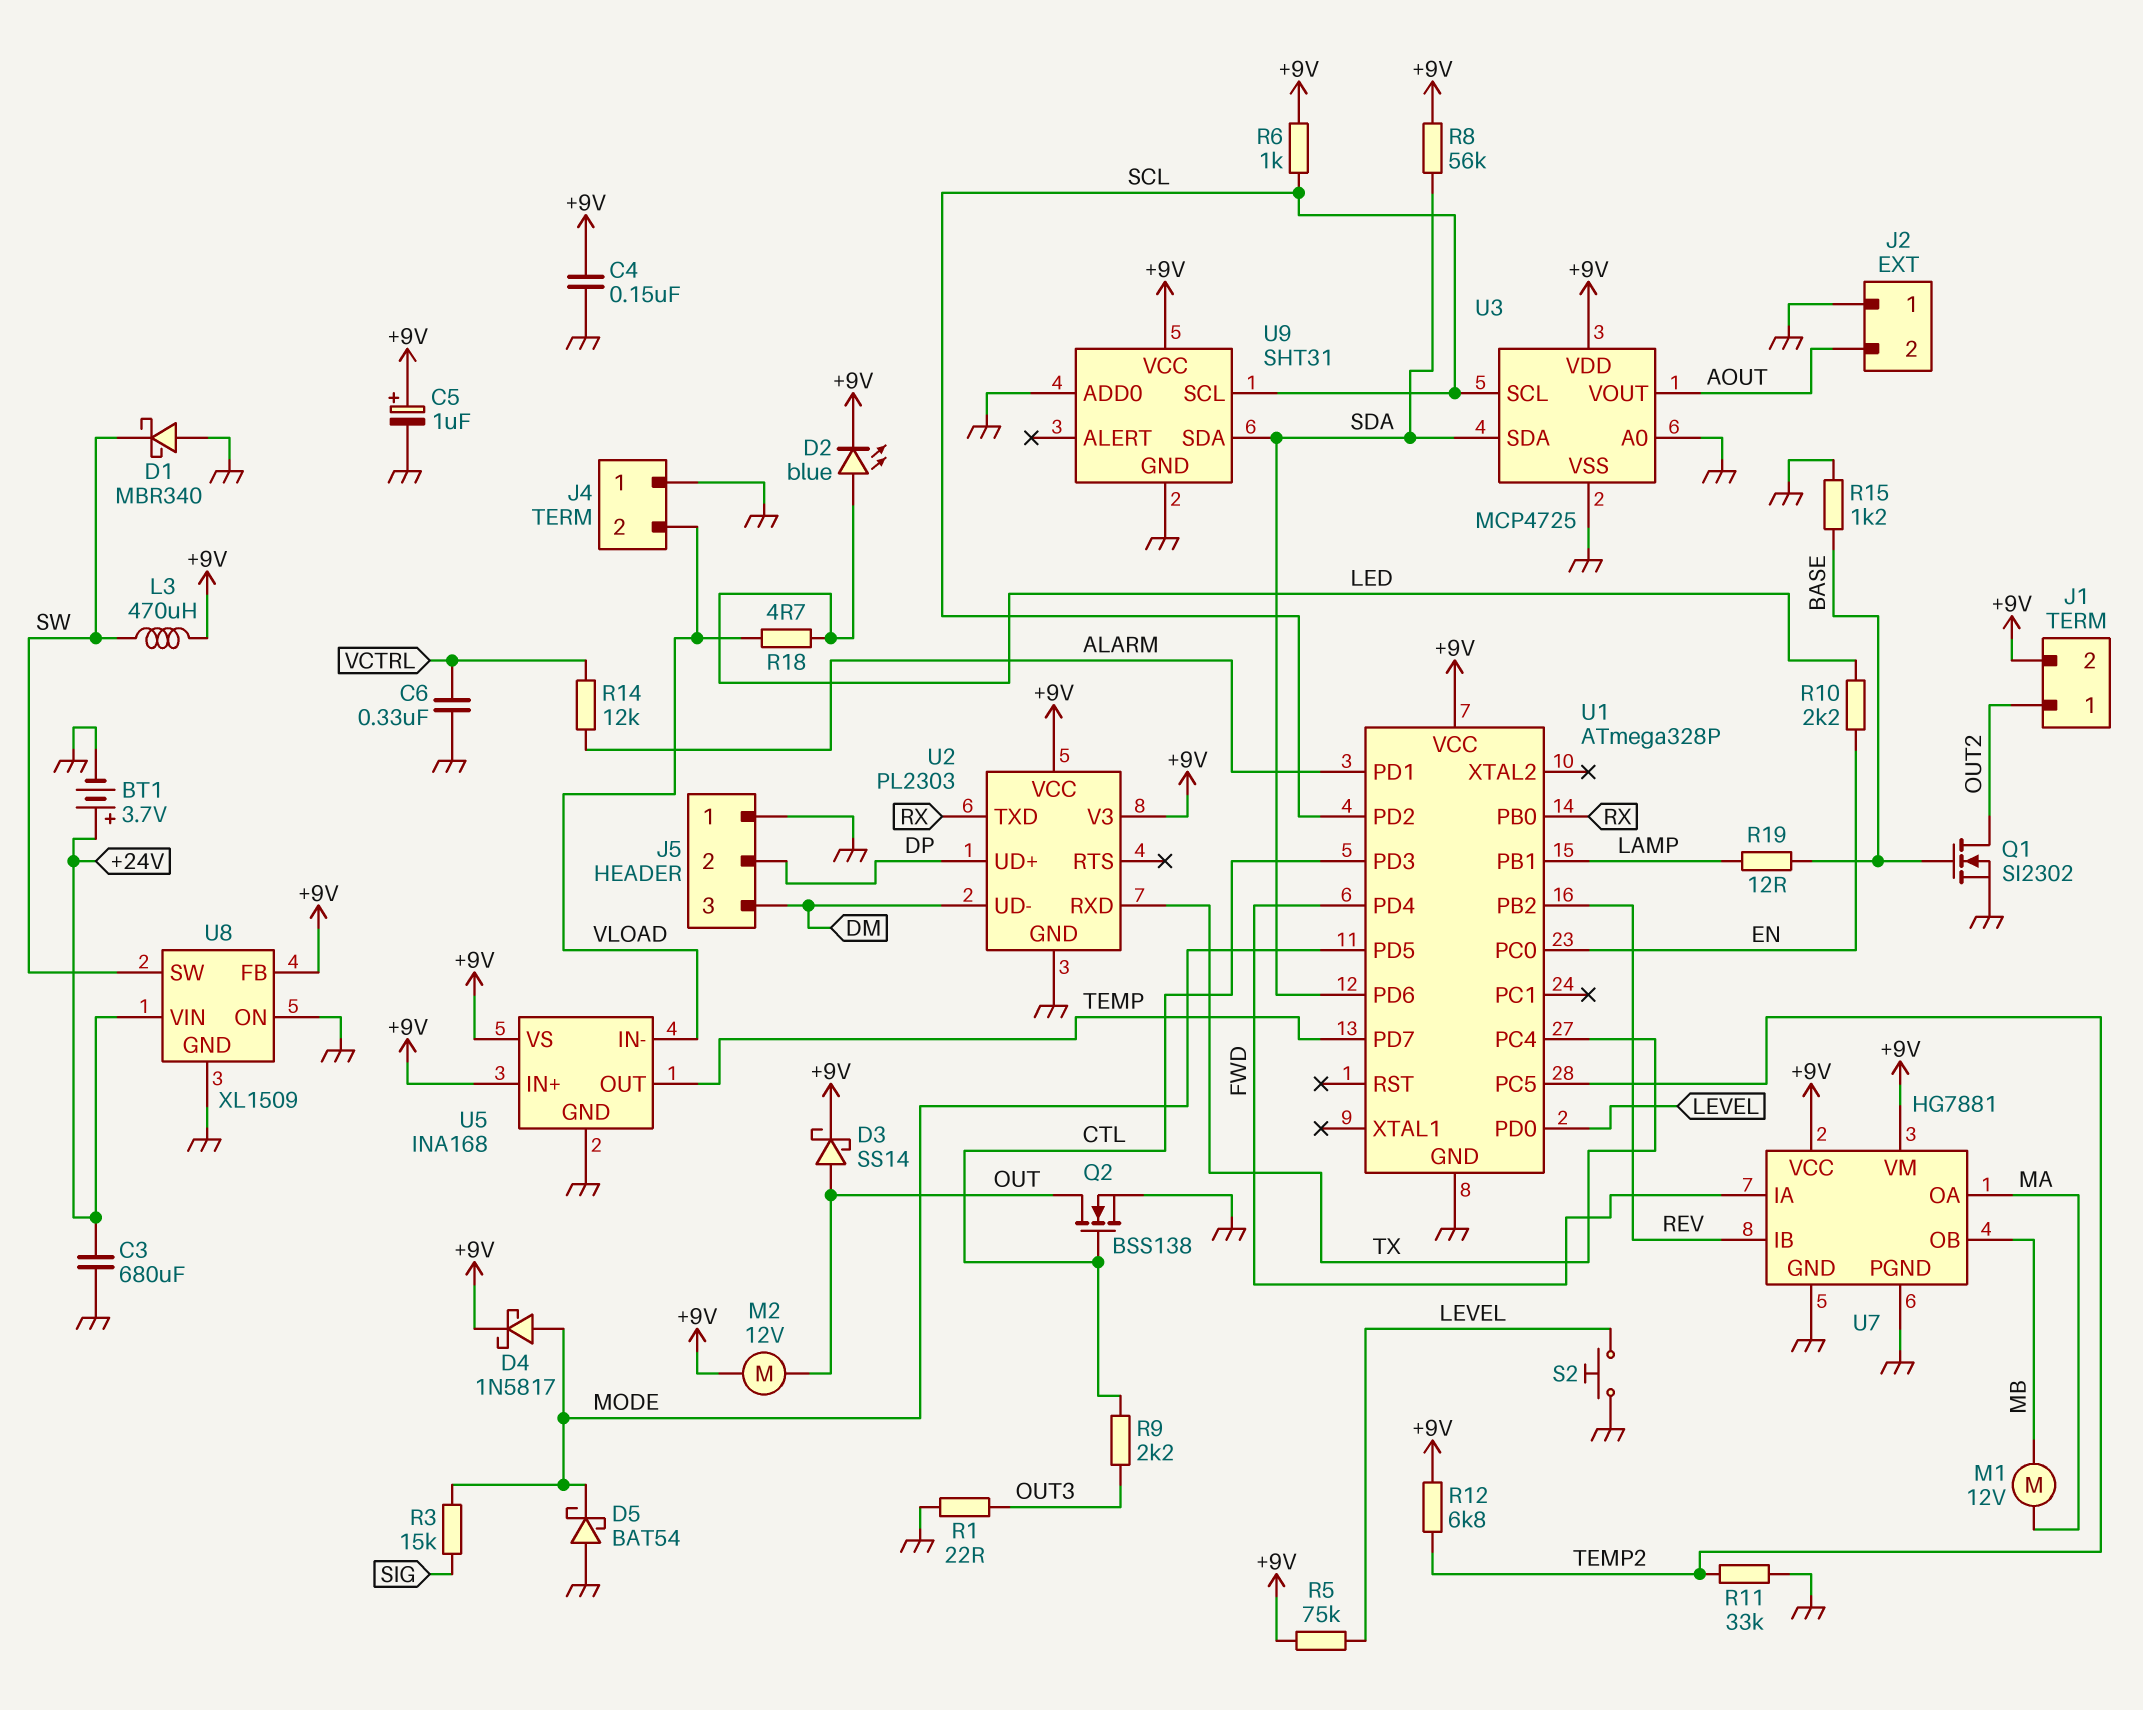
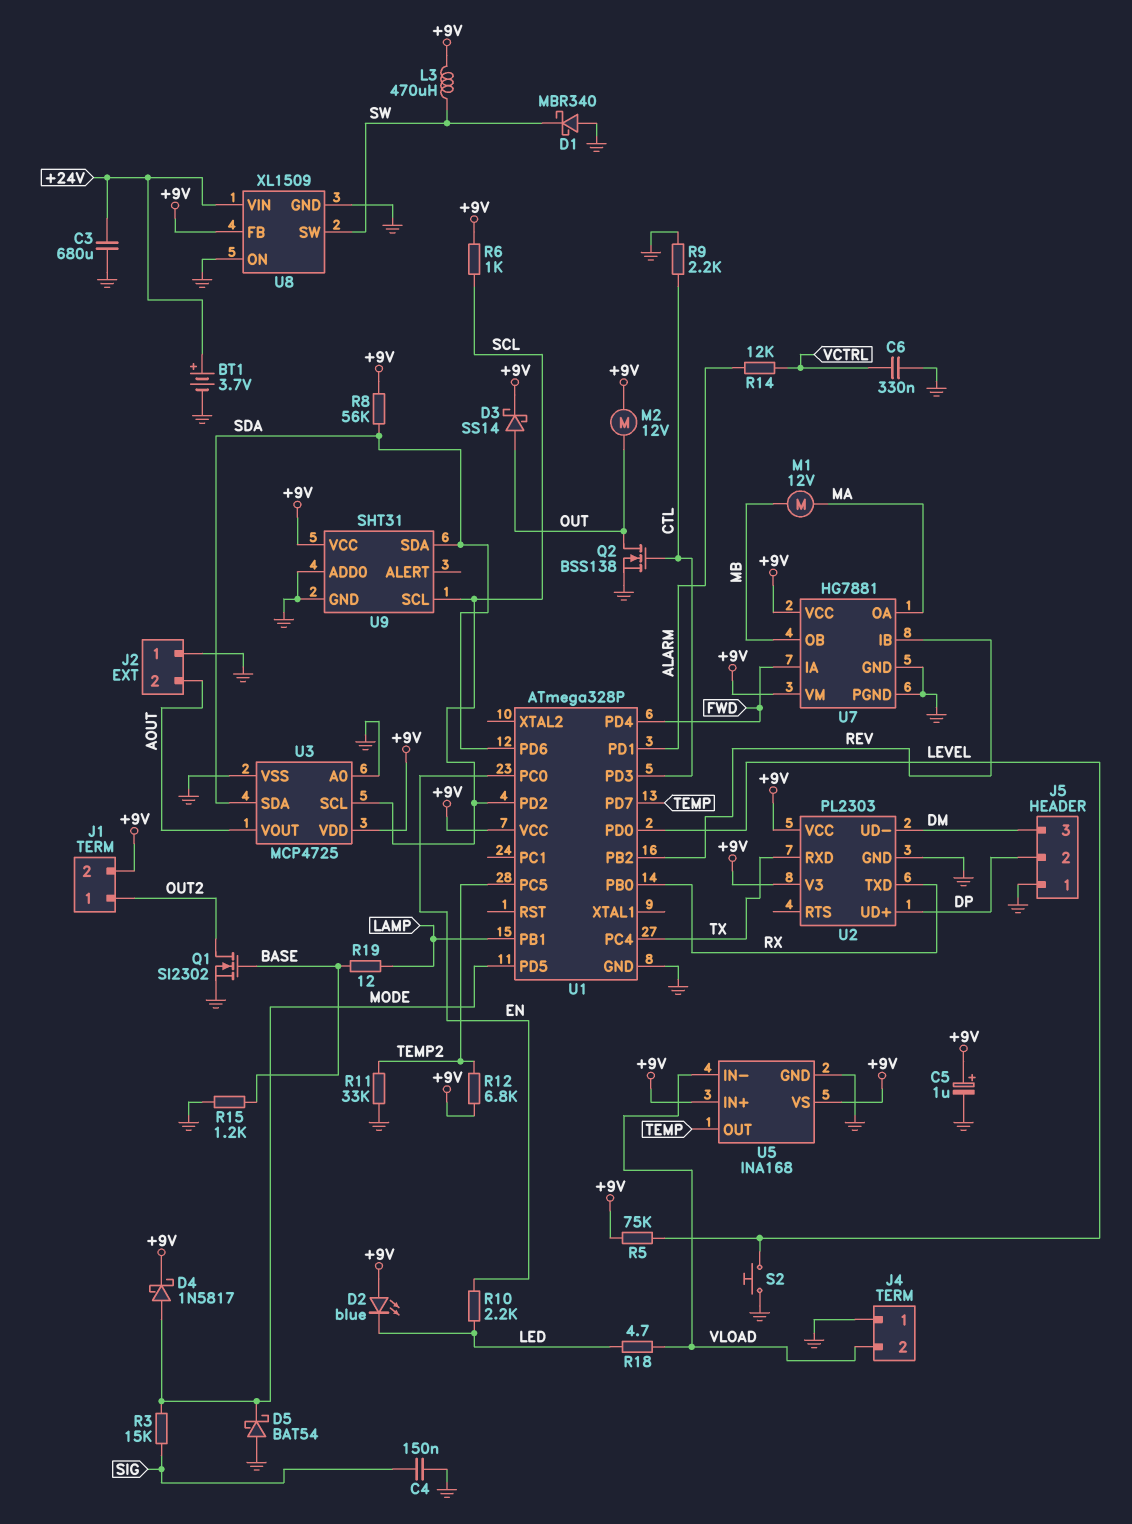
C4: 150nF (+9V, GND) -> 150nF (GND, SIG)
D2: LED blue (A LED, K +9V) -> LED blue (A +9V, K LED)
R1: 22 (GND, OUT3) -> none
R9: 2.2k (CTL, OUT3) -> 2.2k (CTL, GND)

